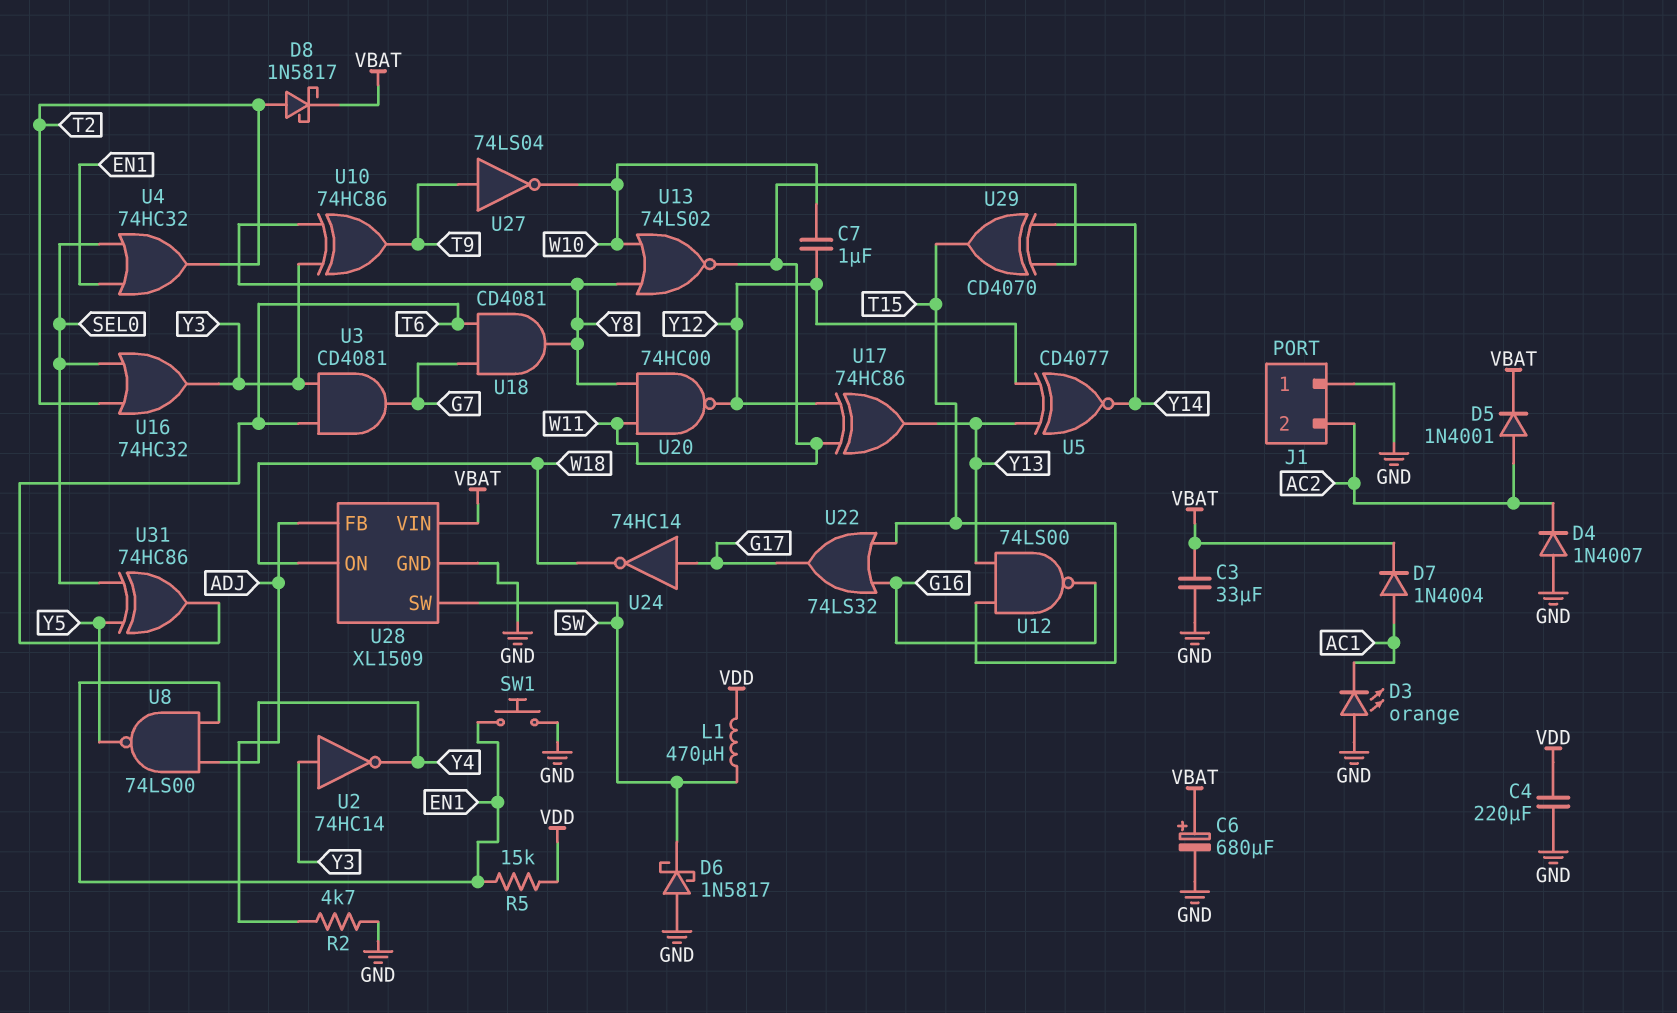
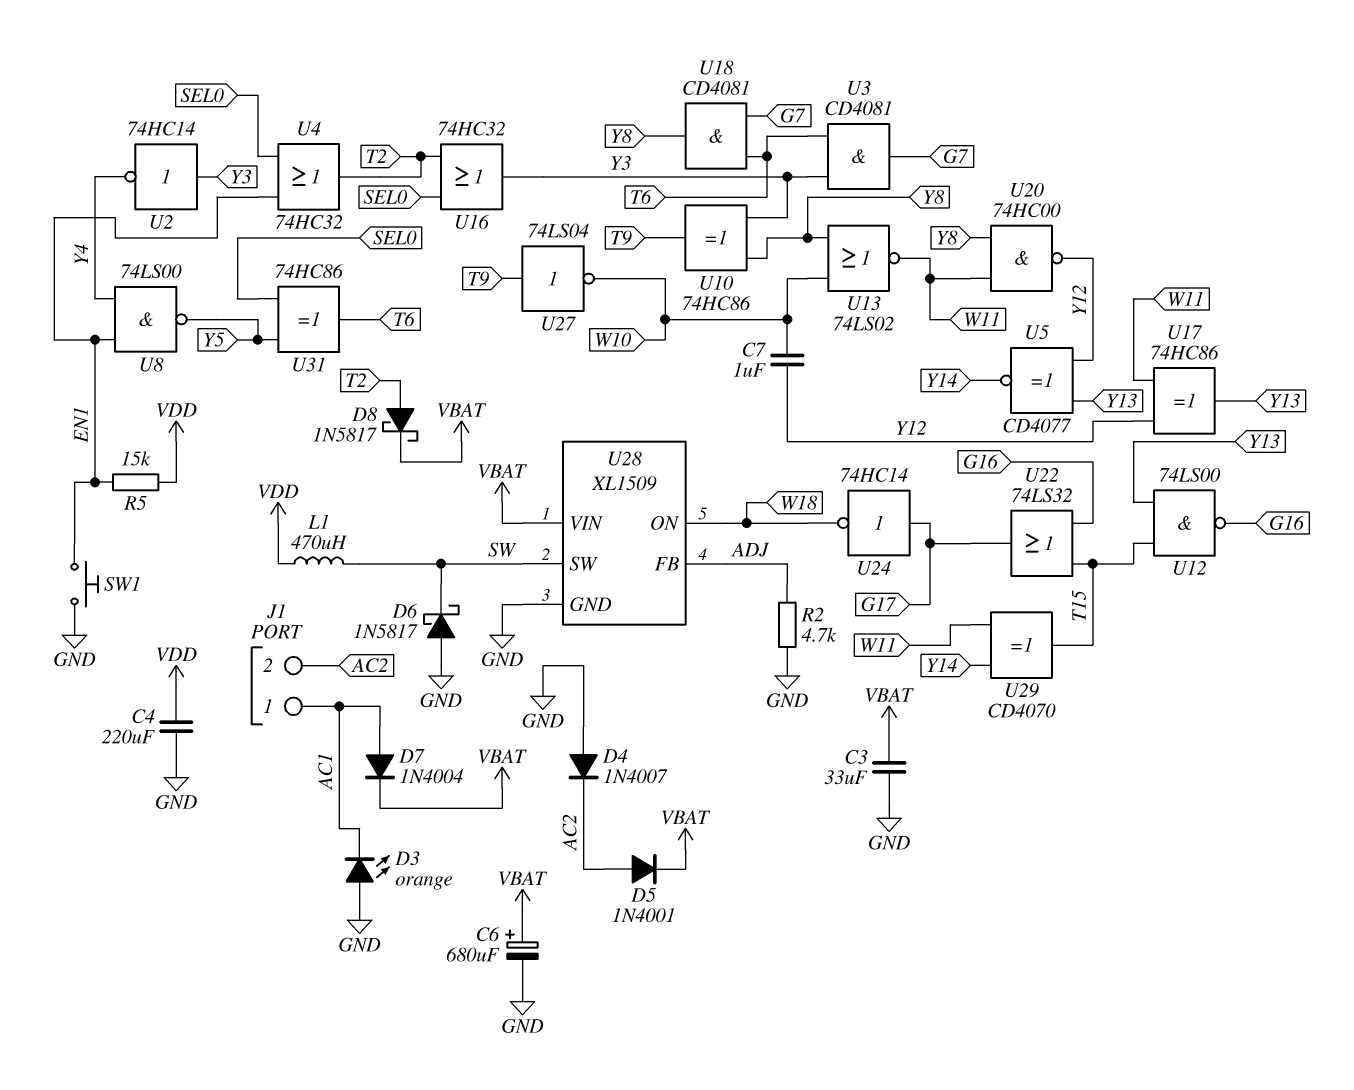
J1 pin 1: GND -> AC1

